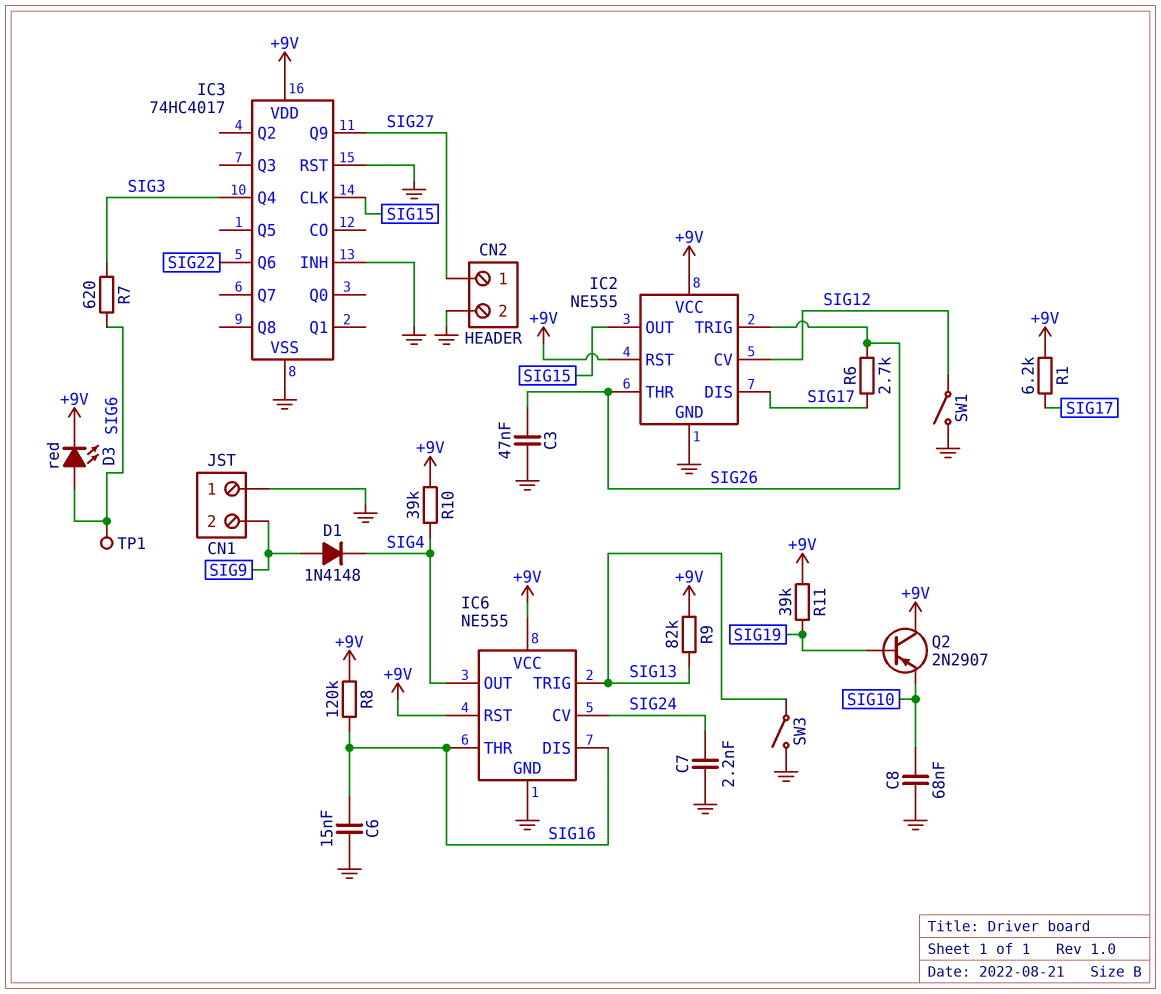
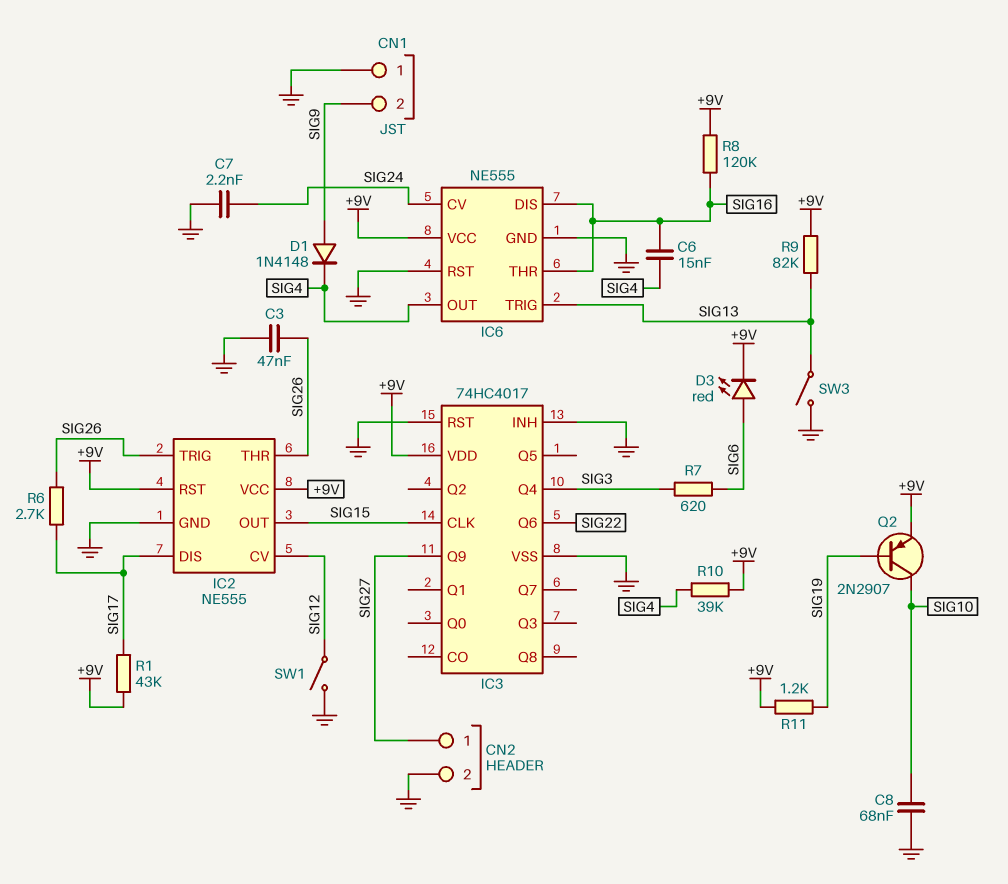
C6: 15nF (GND, SIG16) -> 15nF (SIG4, SIG16)
IC6 pin RST: +9V -> GND
Q2: PNP 2N2907 (B SIG19, C +9V, E SIG10) -> PNP 2N2907 (B SIG19, C SIG10, E +9V)
R1: 6.2k (+9V, SIG17) -> 43k (+9V, SIG17)
R11: 39k (+9V, SIG19) -> 1.2k (+9V, SIG19)
TP1: test point (SIG6) -> none

